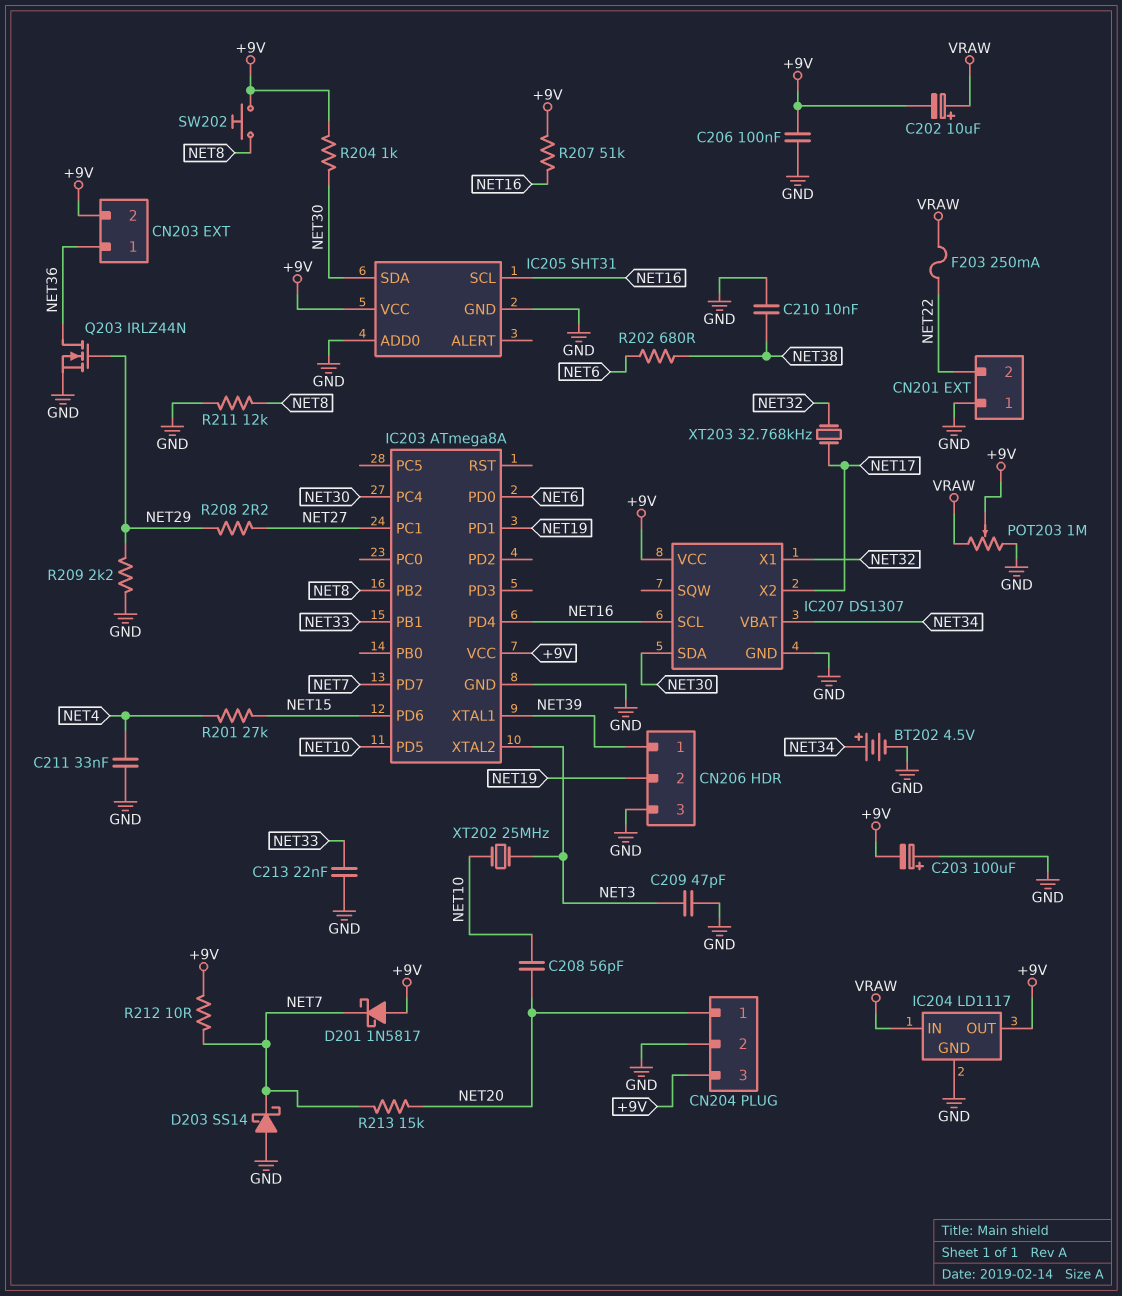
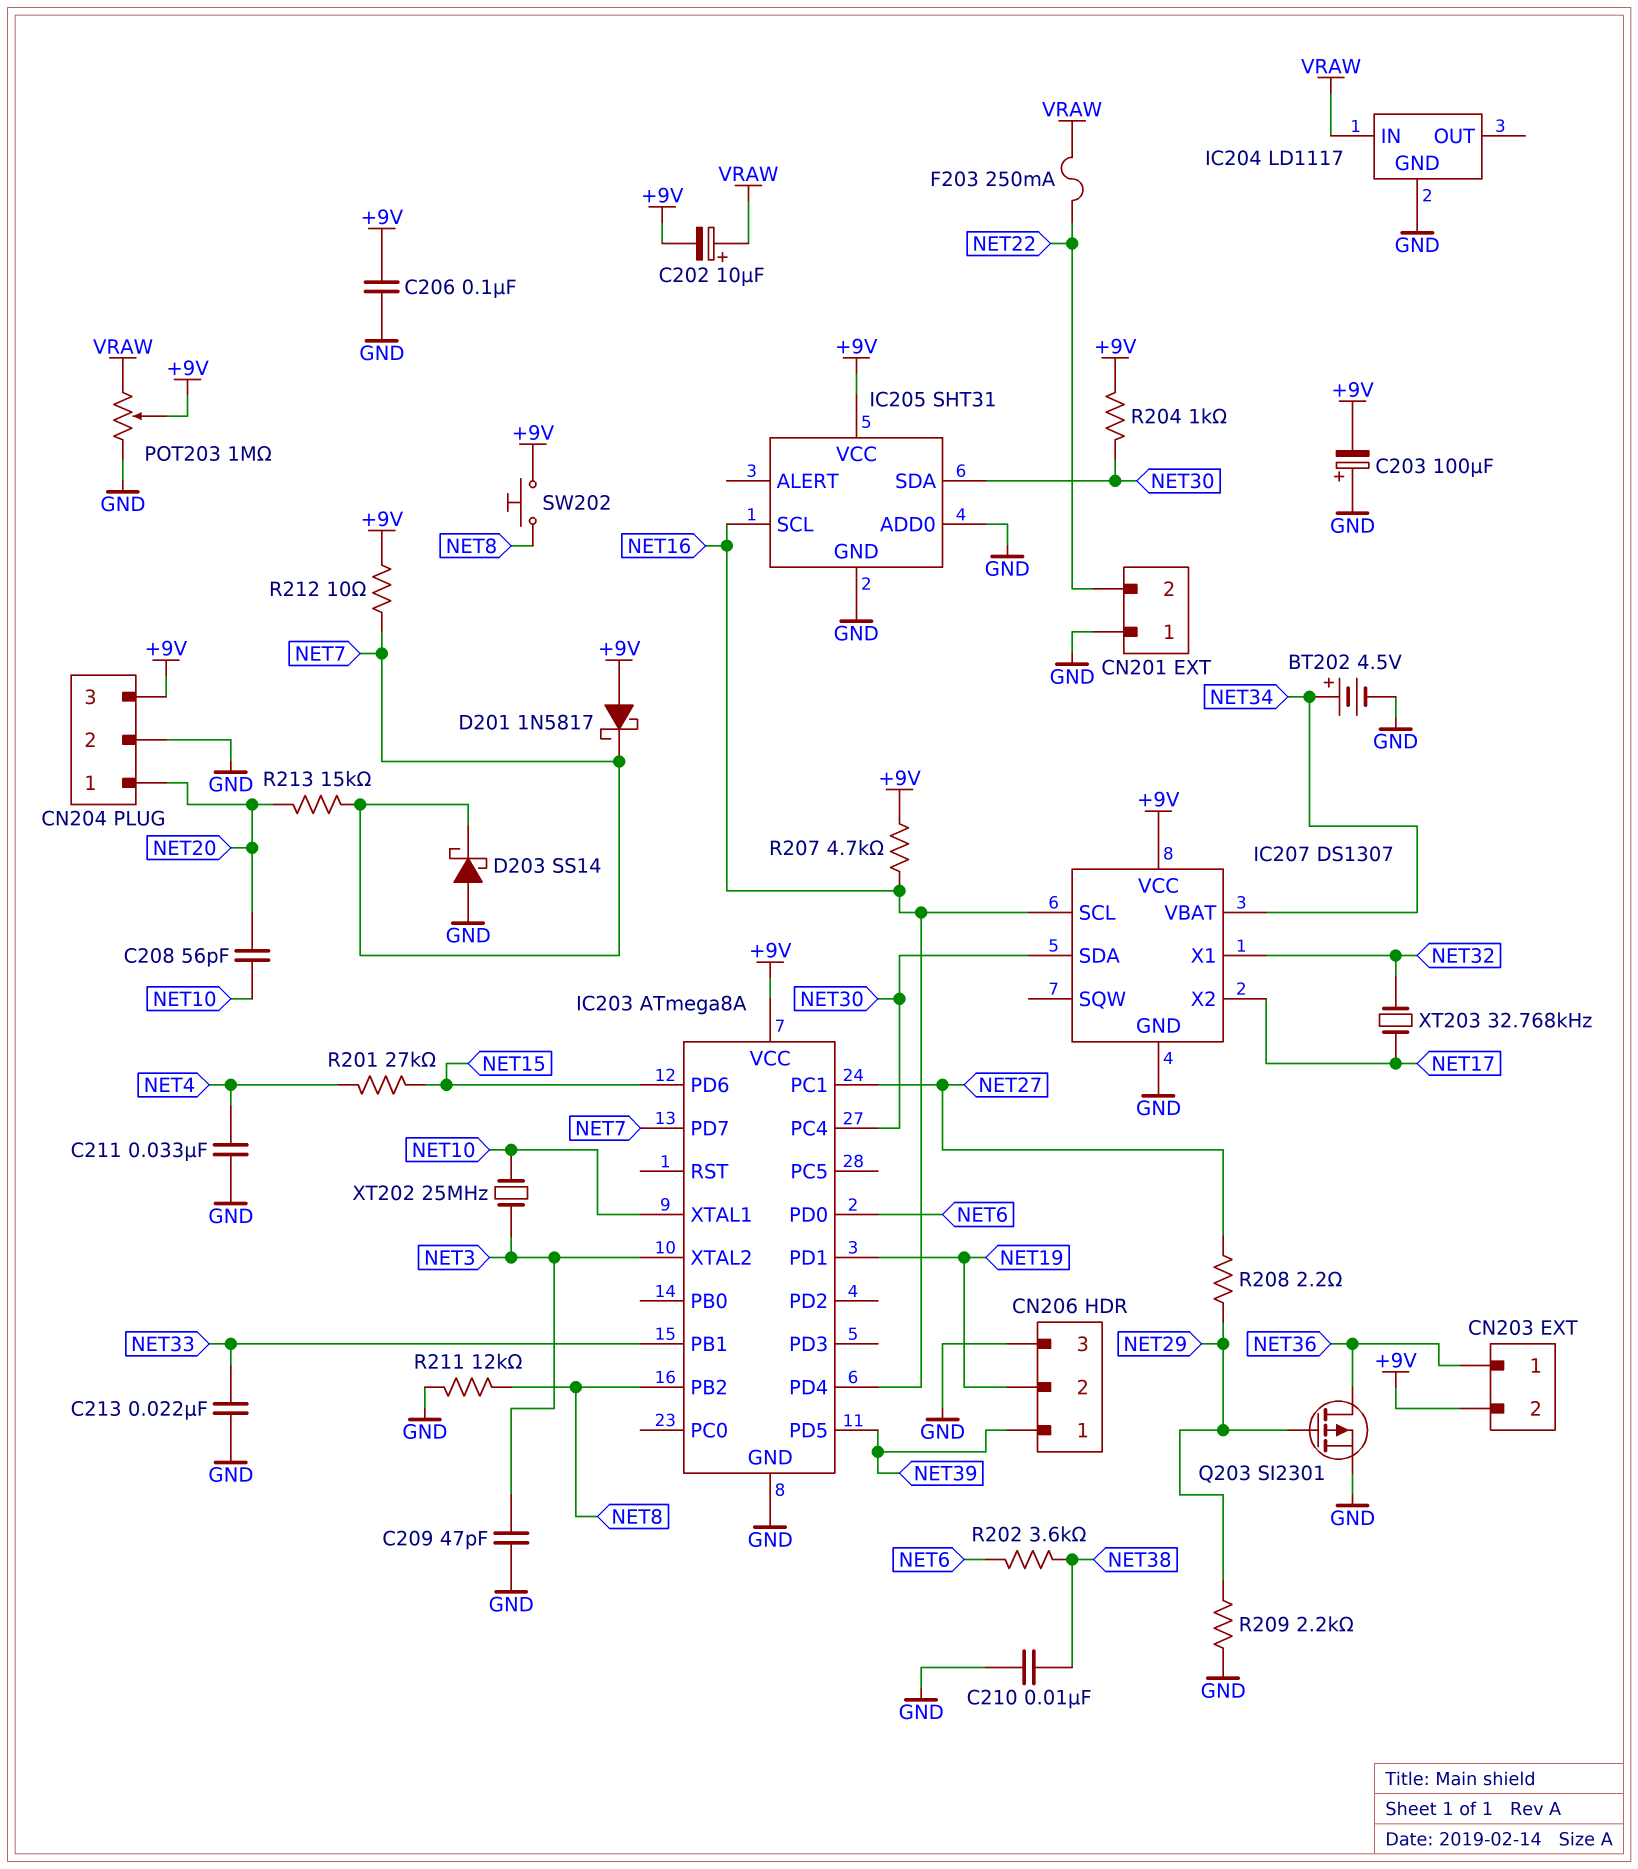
IC203 pin PD5: NET10 -> NET39
IC203 pin XTAL1: NET39 -> NET10
IC204 pin OUT: +9V -> none
Q203: NMOS IRLZ44N (G NET29, D NET36, S GND) -> PMOS SI2301 (G NET29, D NET36, S GND)
R202: 680 (NET6, NET38) -> 3.6k (NET6, NET38)
R207: 51k (+9V, NET16) -> 4.7k (+9V, NET16)

